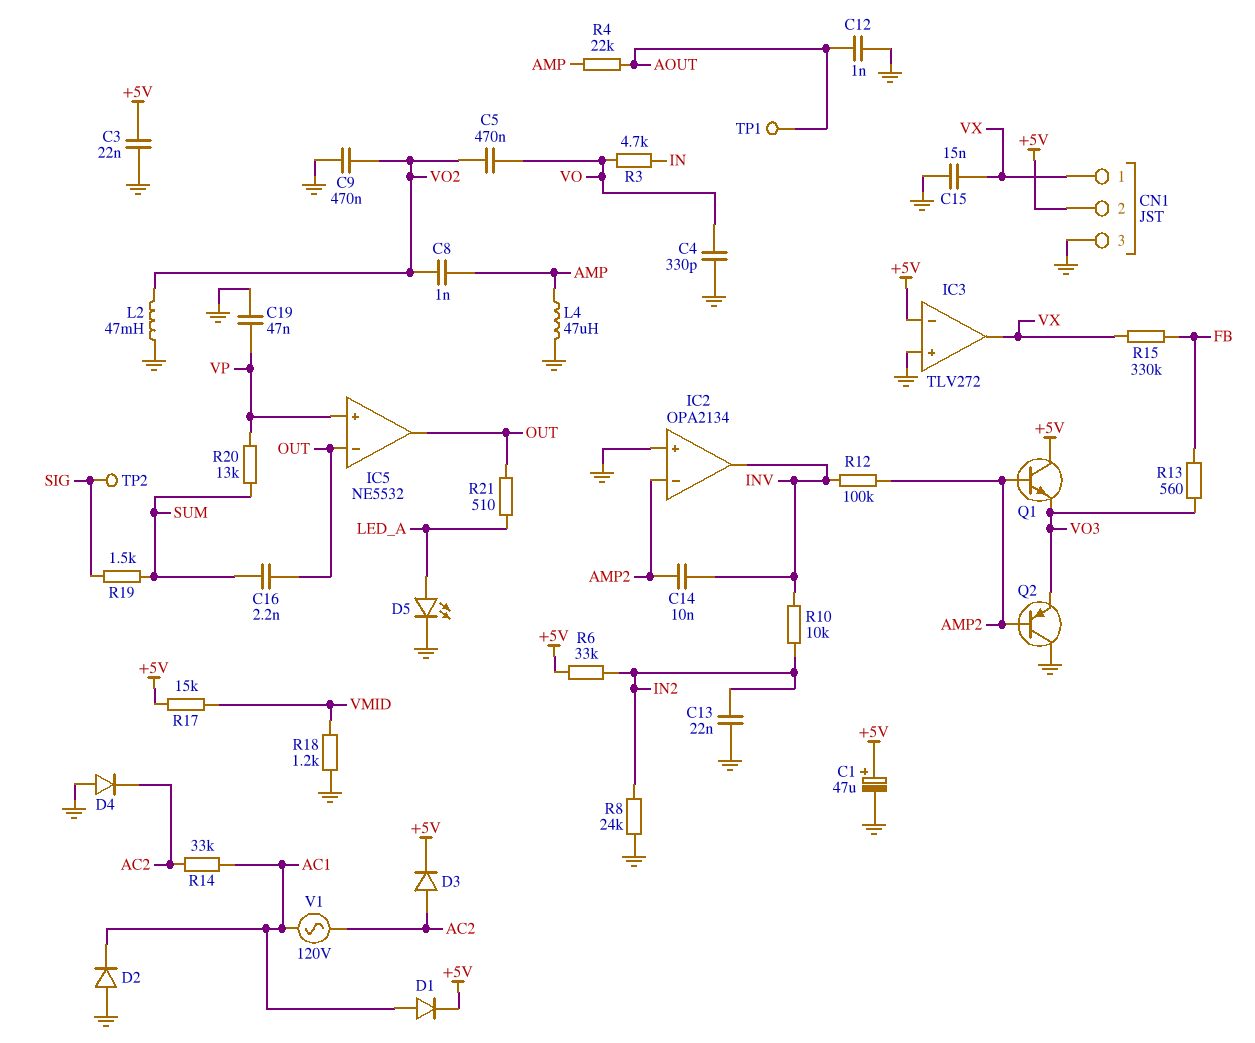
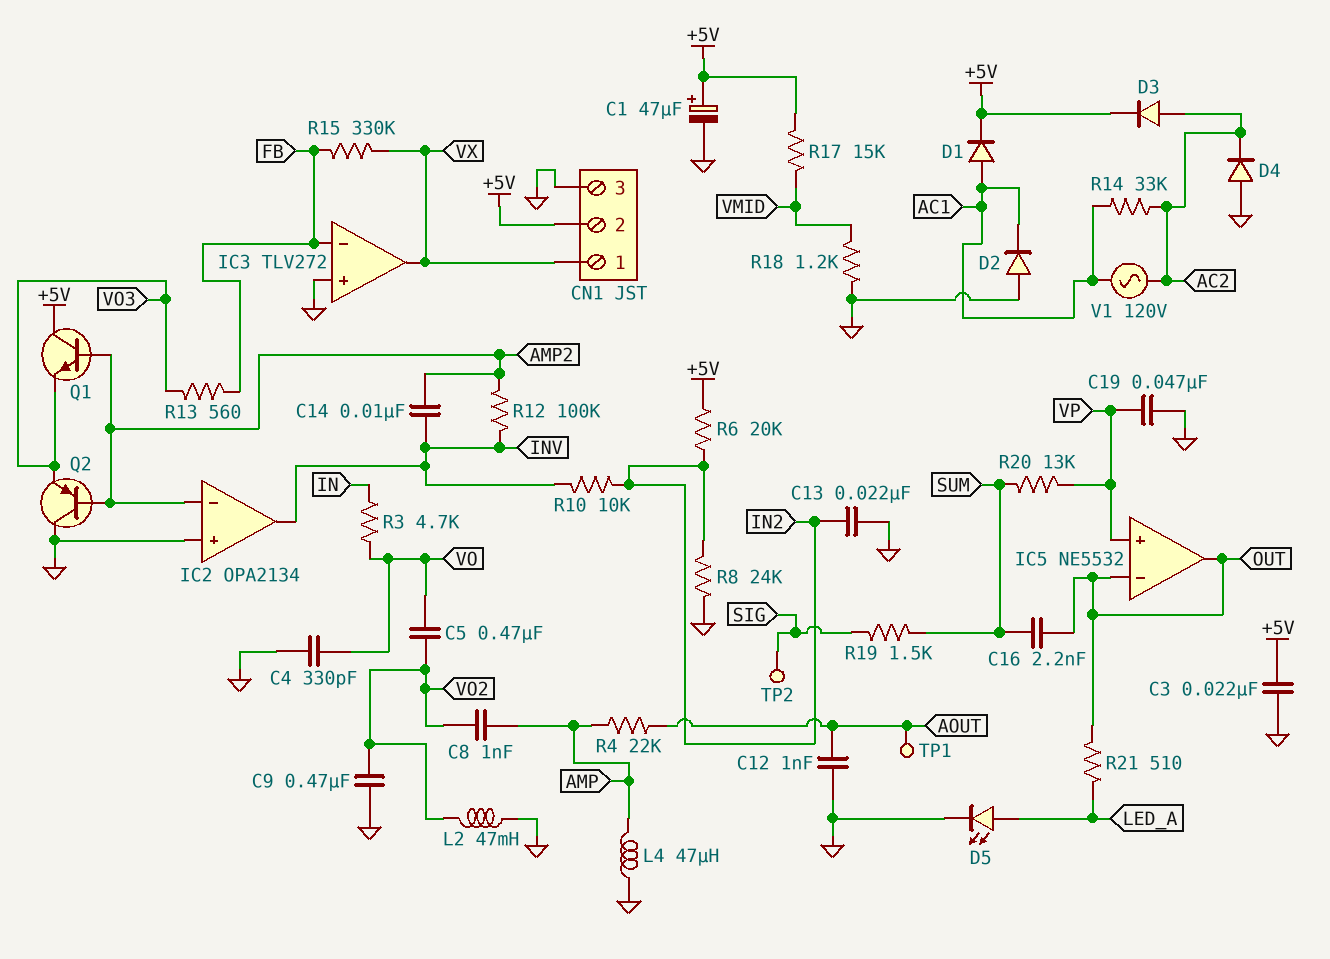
C15: 15nF (GND, VX) -> none
IC3 pin in-: +5V -> FB
R6: 33k (+5V, IN2) -> 20k (+5V, IN2)

